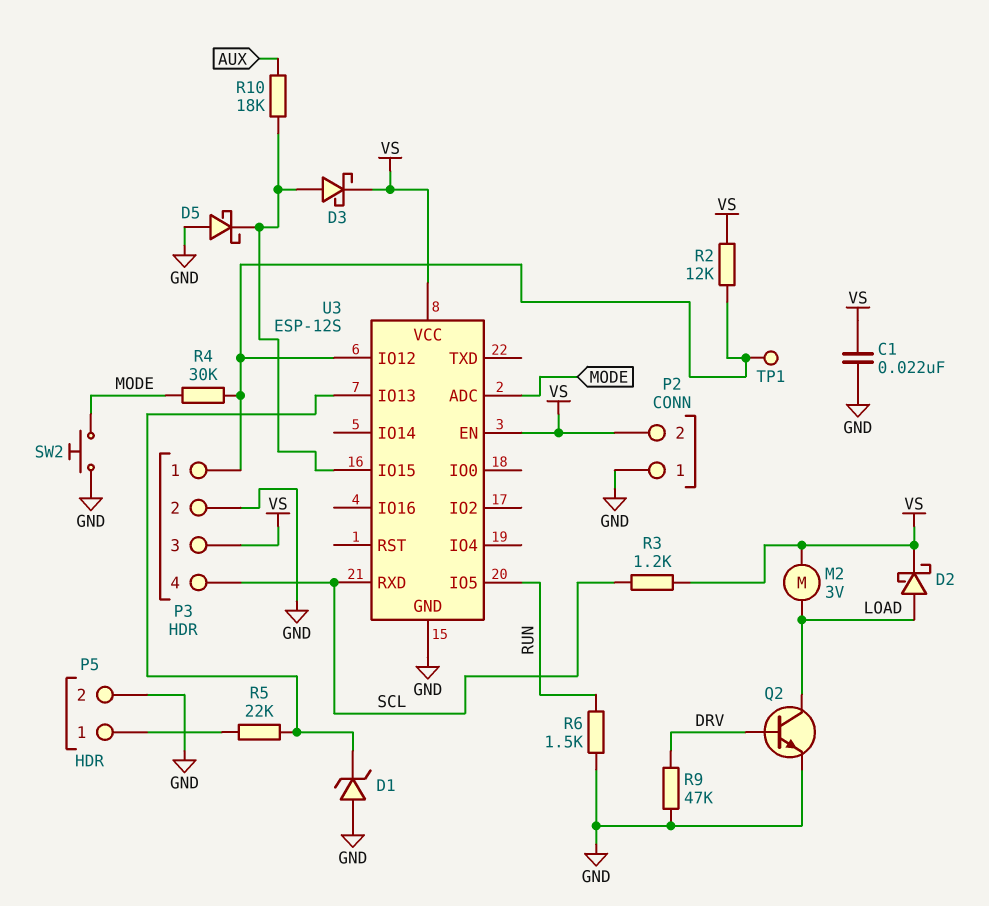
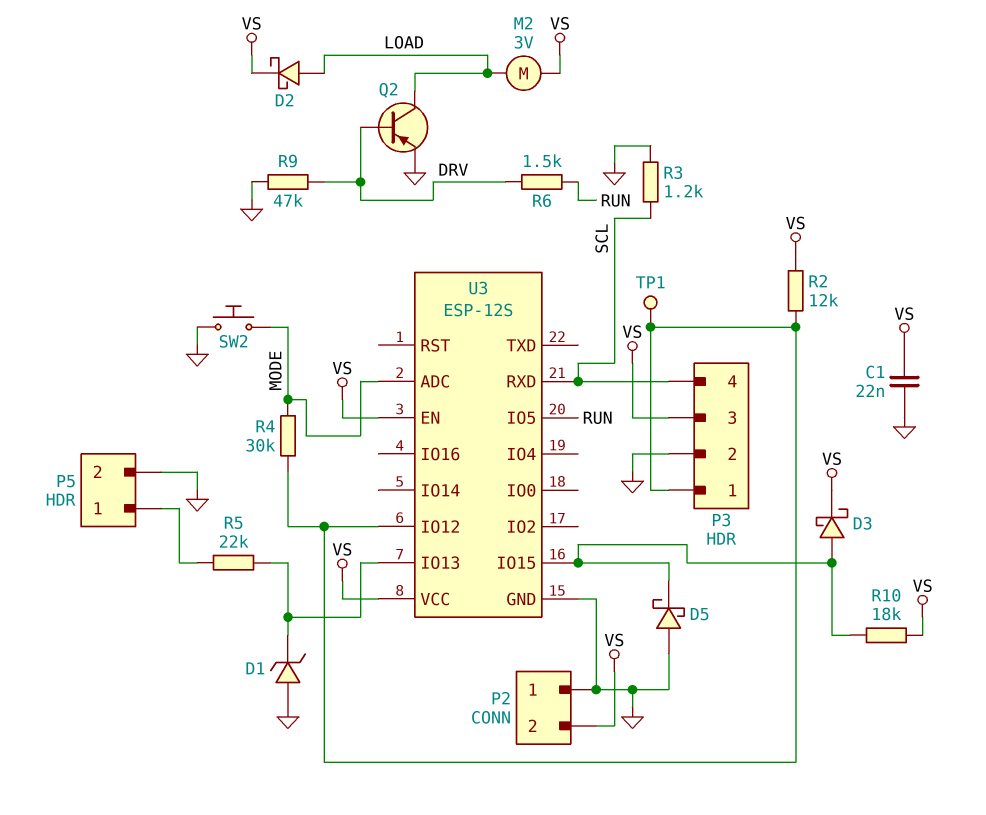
Q2: NPN (B DRV, C LOAD, E GND) -> PNP (B DRV, C LOAD, E GND)
R3: 1.2k (SCL, VS) -> 1.2k (GND, SCL)
R6: 1.5k (GND, RUN) -> 1.5k (DRV, RUN)
R10: 18k (AUX, U3/IO15) -> 18k (U3/IO15, VS)

